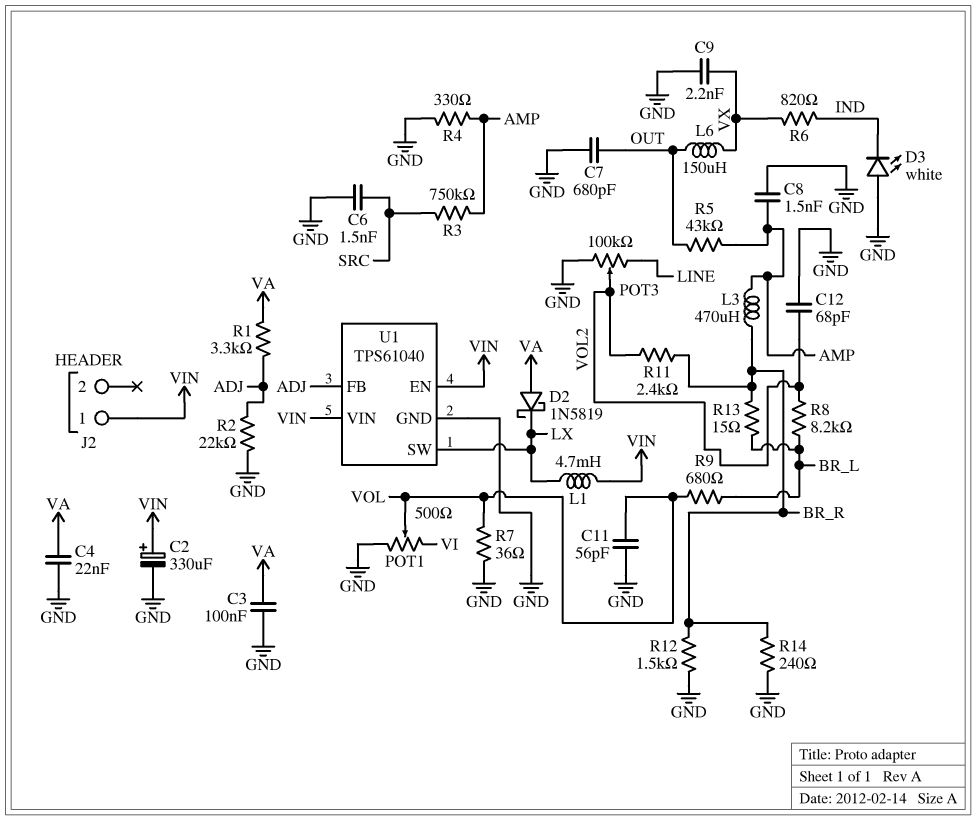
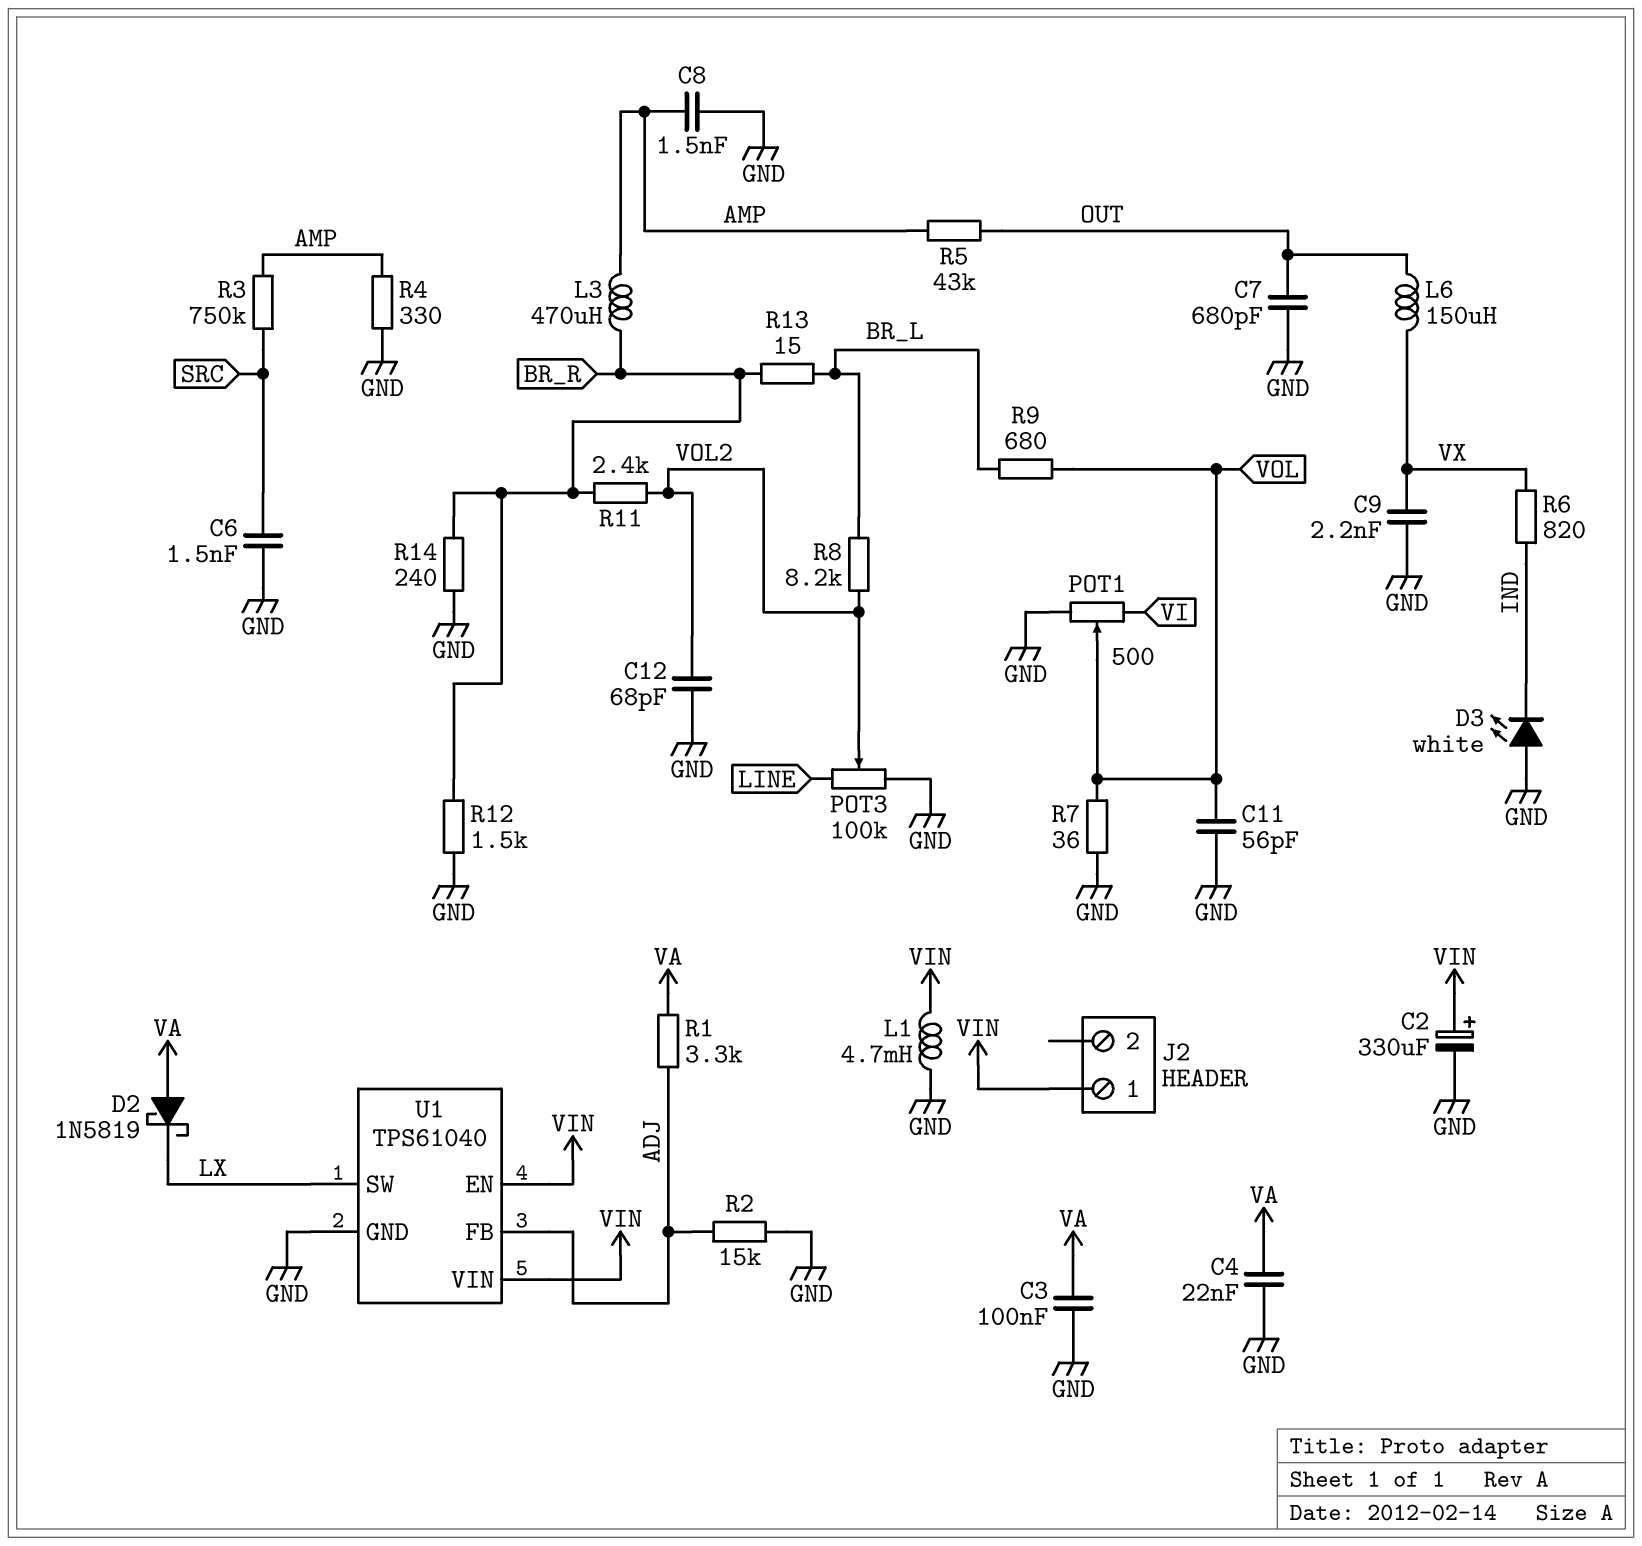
L1: 4.7mH (LX, VIN) -> 4.7mH (GND, VIN)
R2: 22k (ADJ, GND) -> 15k (ADJ, GND)

